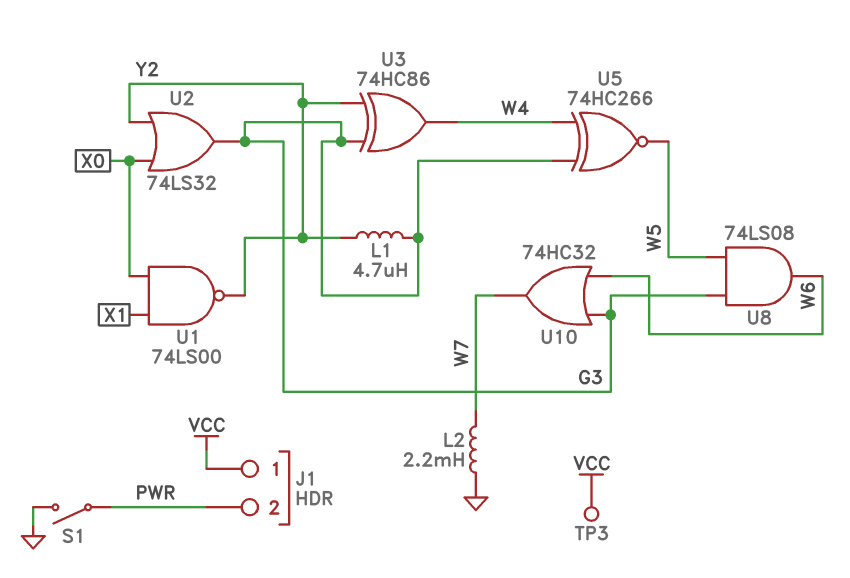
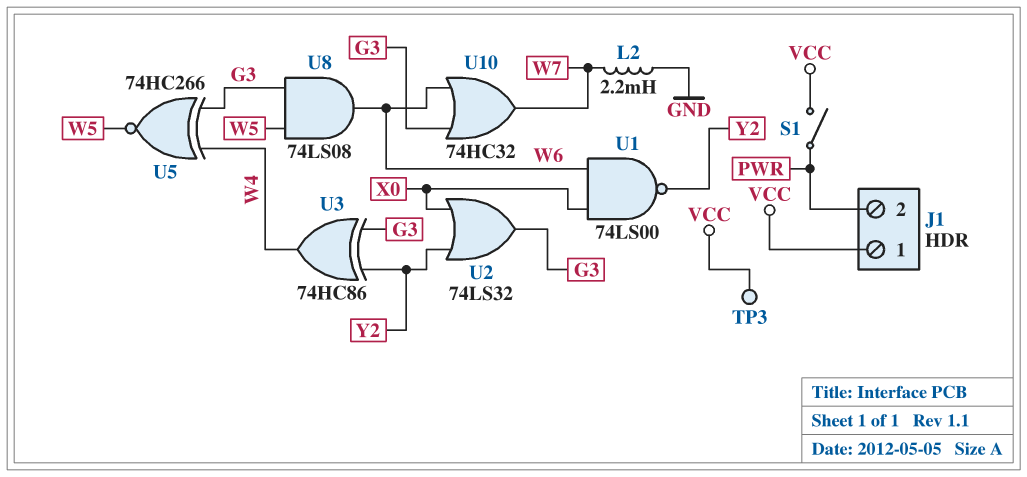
L1: 4.7uH (G3, Y2) -> none
S1: switch (GND, PWR) -> switch (PWR, VCC)
U1: NAND 74LS00 (in X0, in X1, out Y2) -> NAND 74LS00 (in W6, in X0, out Y2)

